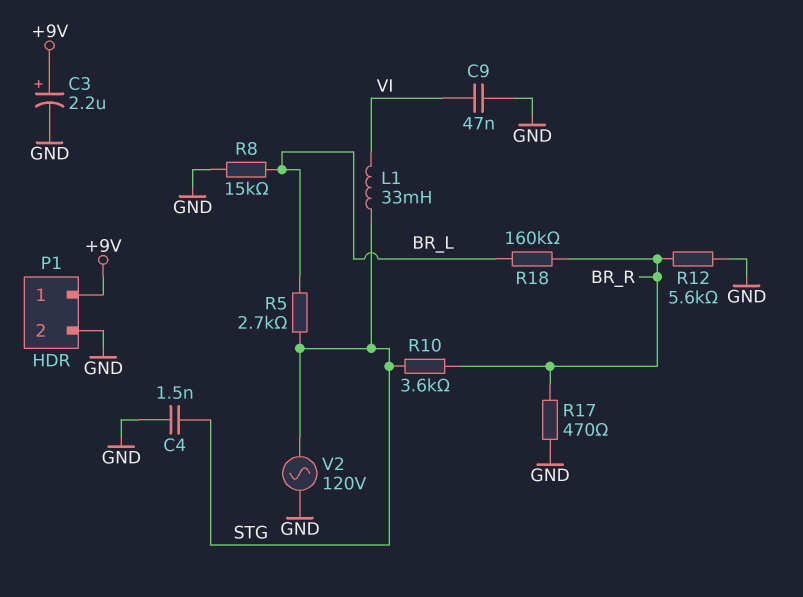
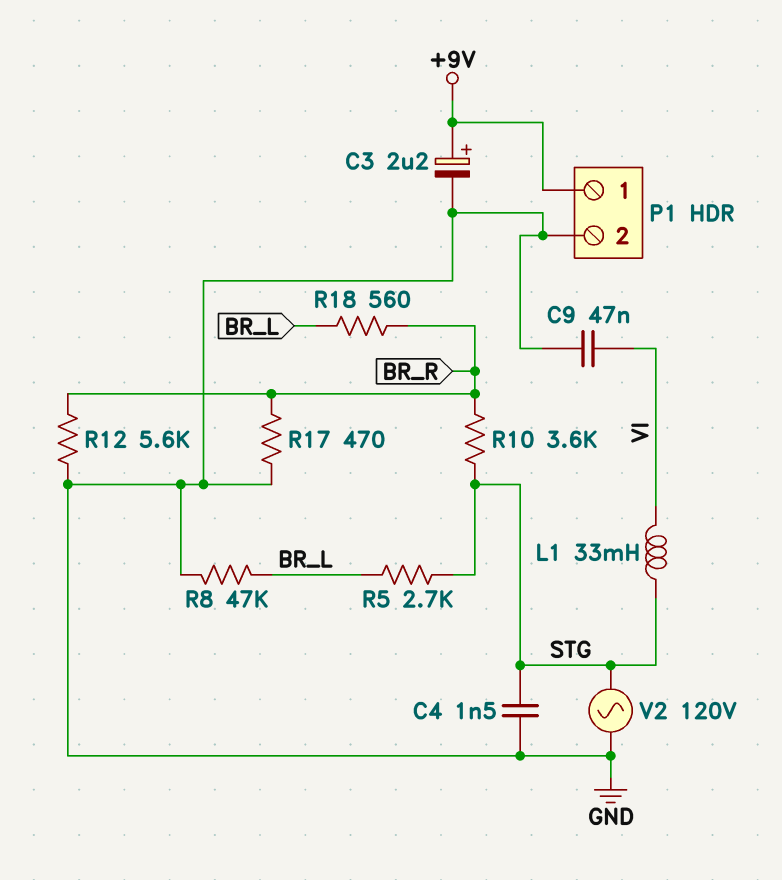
R8: 15k (BR_L, GND) -> 47k (BR_L, GND)
R18: 160k (BR_L, BR_R) -> 560 (BR_L, BR_R)

